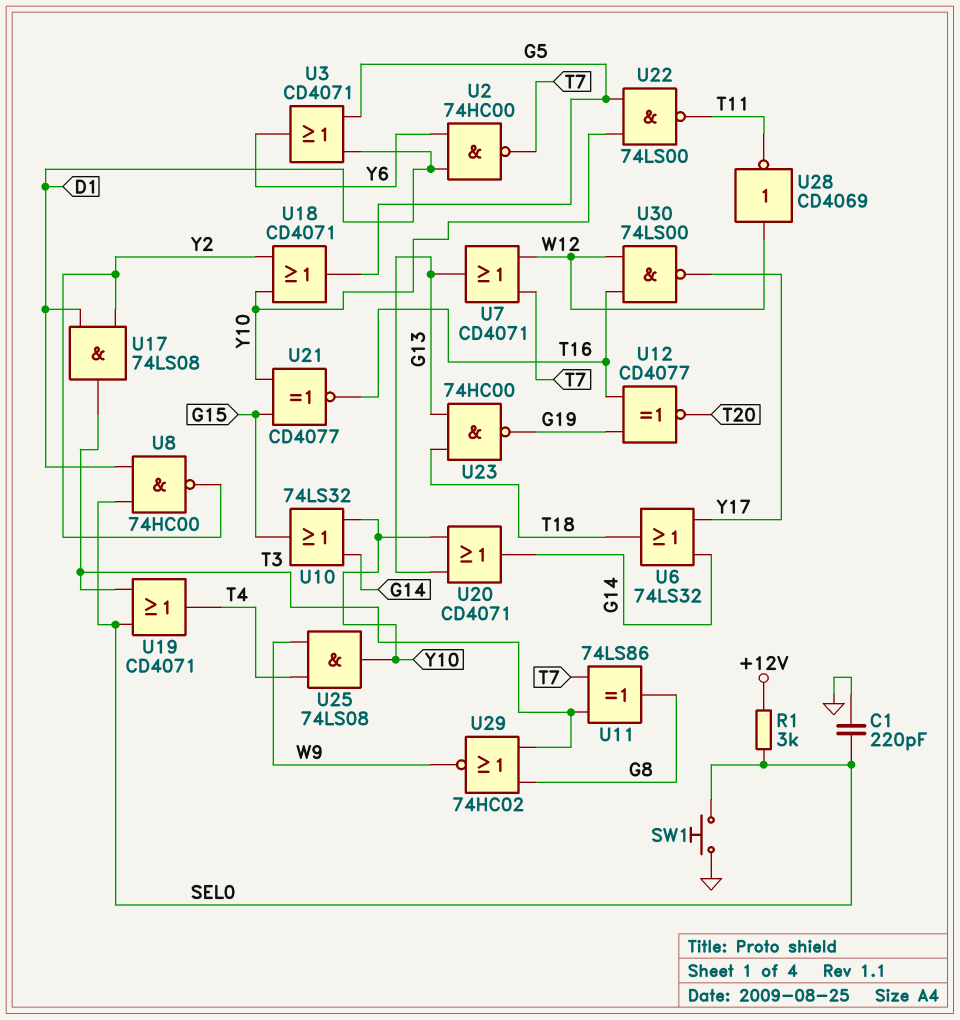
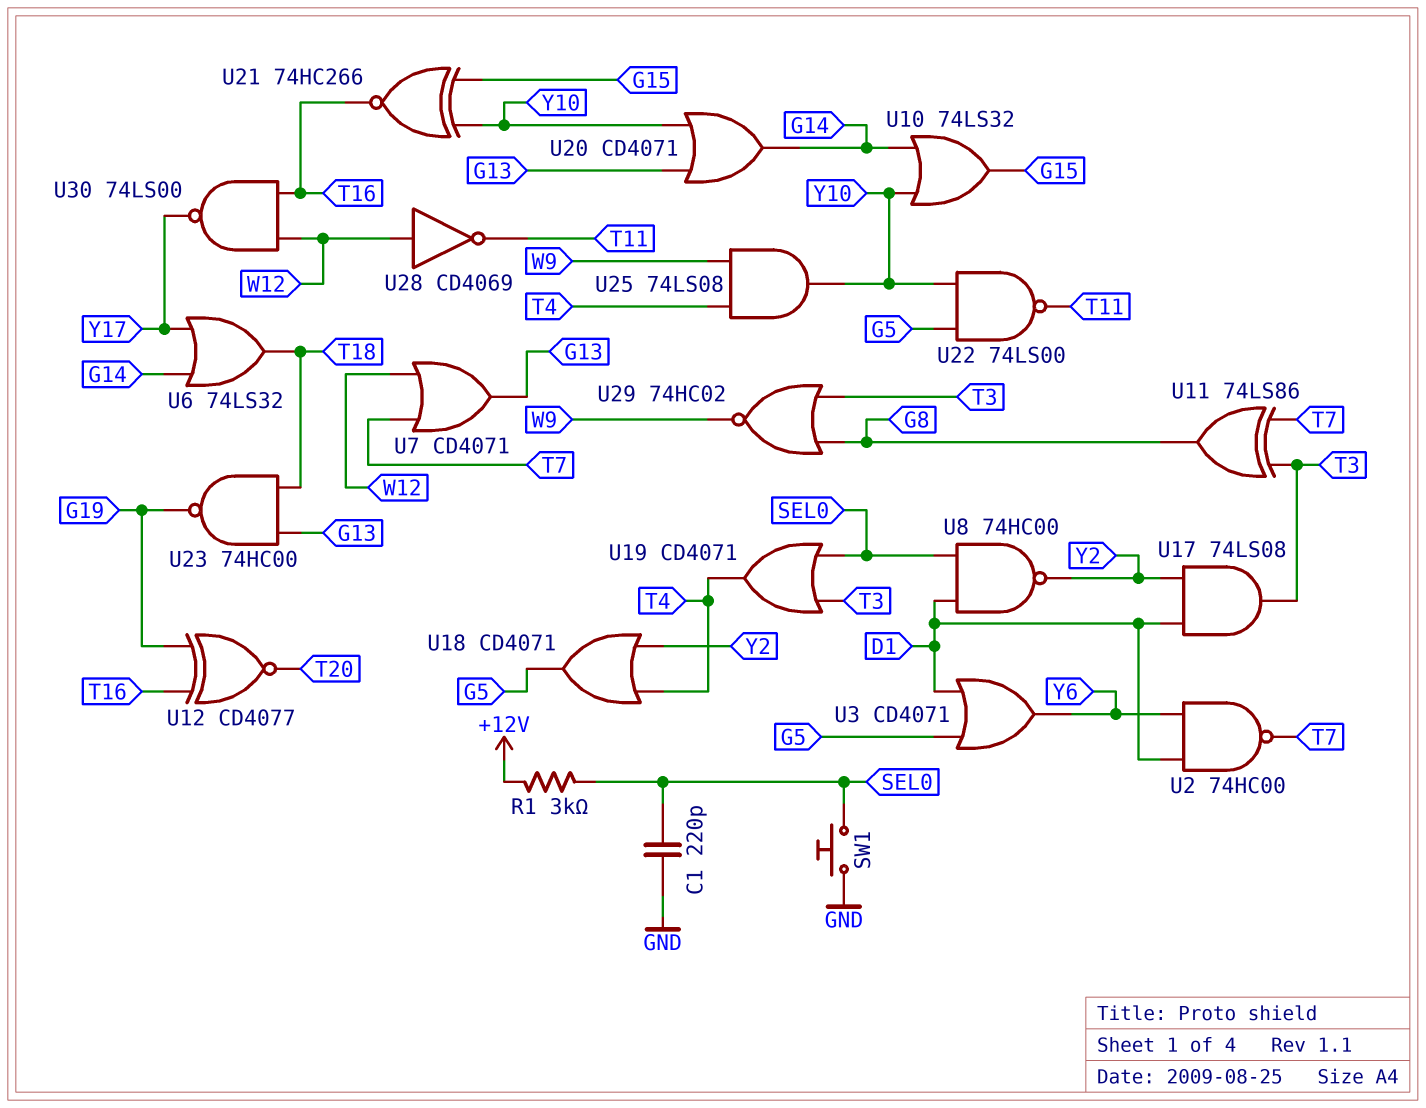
U18: OR CD4071 (in Y2, in Y10, out G5) -> OR CD4071 (in T4, in Y2, out G5)
U21: XNOR CD4077 (in G15, in Y10, out T16) -> XNOR 74HC266 (in G15, in Y10, out T16)

